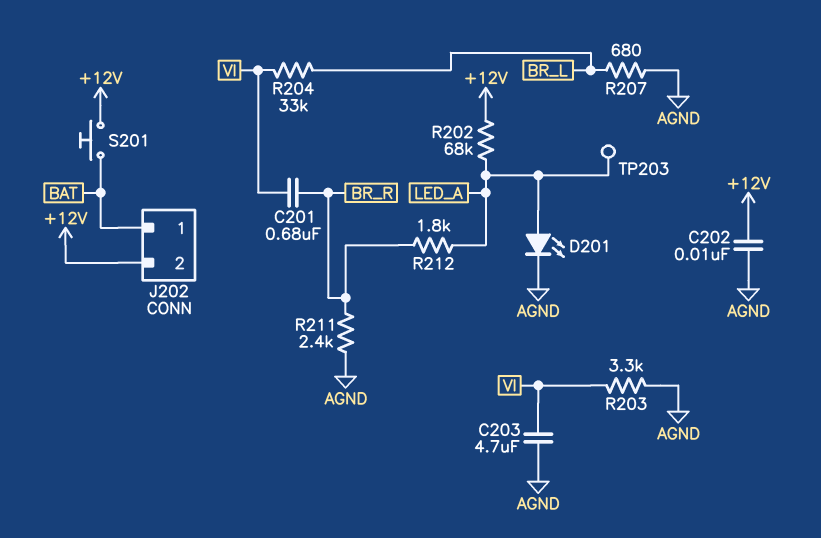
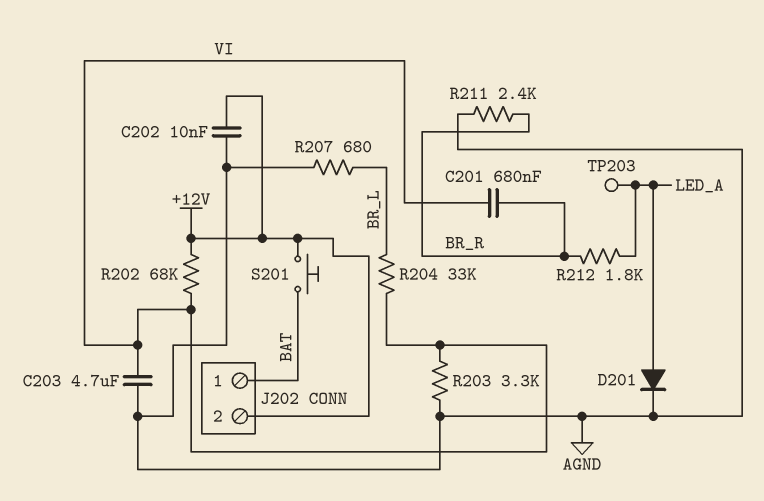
D201: LED (A LED_A, K AGND) -> diode (A LED_A, K AGND)
R202: 68k (+12V, LED_A) -> 68k (+12V, VI)

